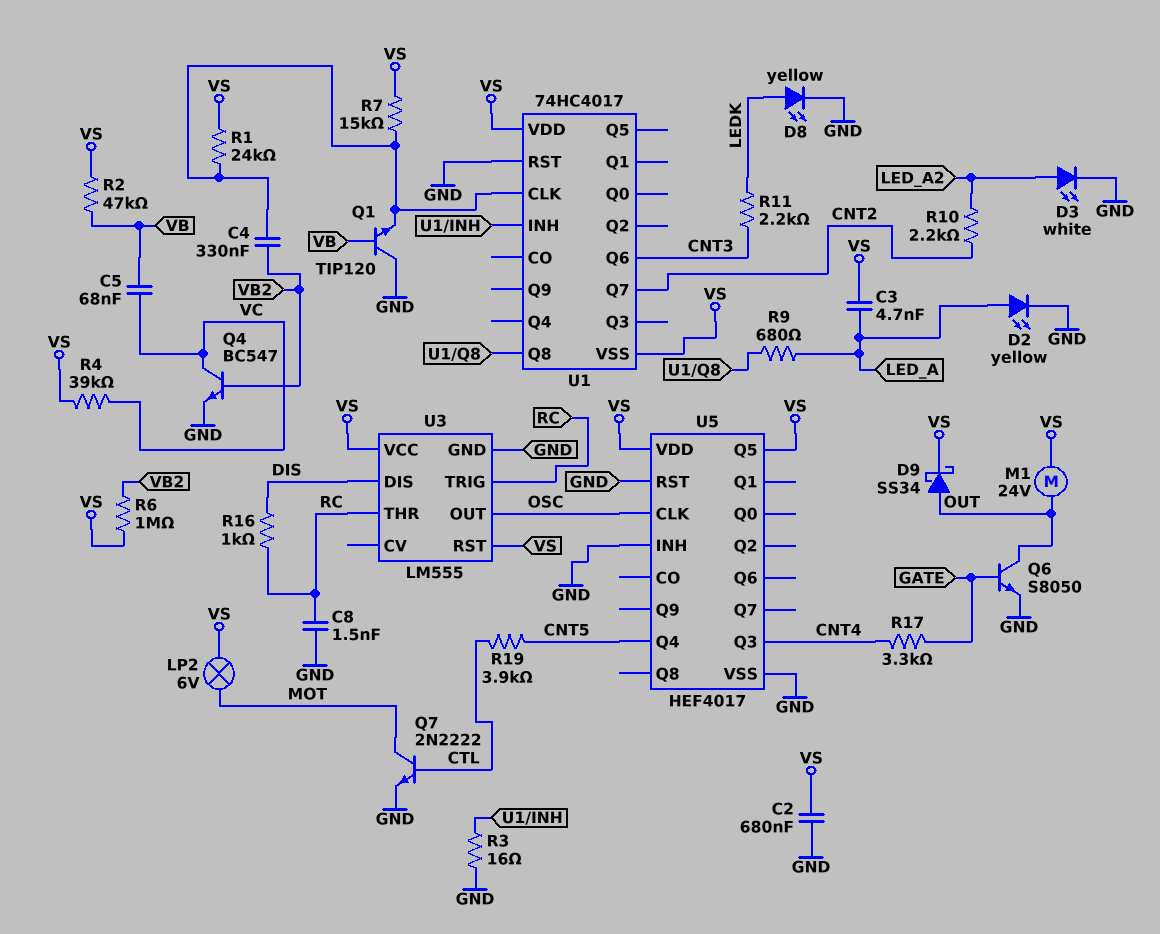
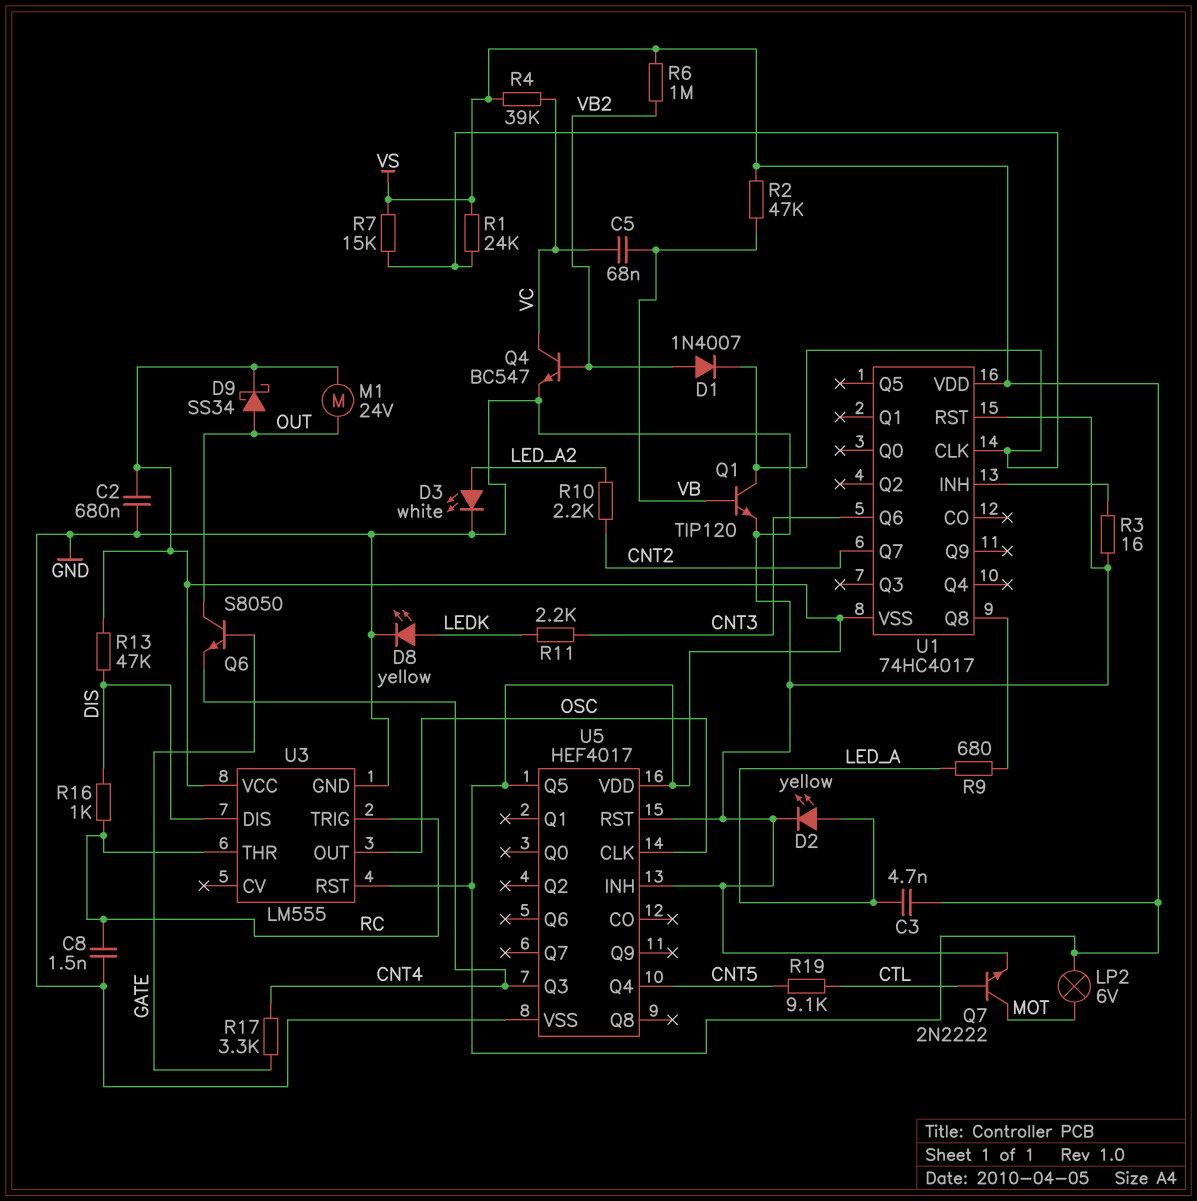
C4: 330nF (U1/CLK, VB2) -> none
D1: none -> diode 1N4007 (A VB2, K U1/CLK)
Q1: NPN TIP120 (B VB, C GND, E U1/CLK) -> NPN TIP120 (B VB, C U1/CLK, E GND)
Q6: NPN S8050 (B GATE, C OUT, E GND) -> NPN S8050 (B GATE, C OUT, E CNT4)
R13: none -> 47k (DIS, VS)
R19: 3.9k (CNT5, CTL) -> 9.1k (CNT5, CTL)

